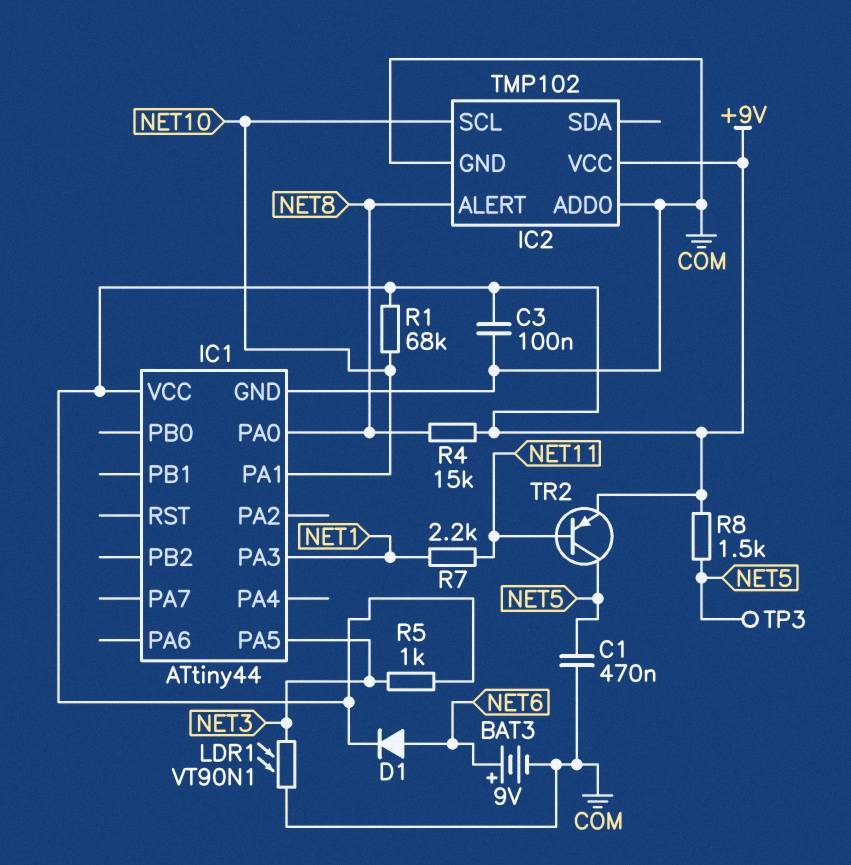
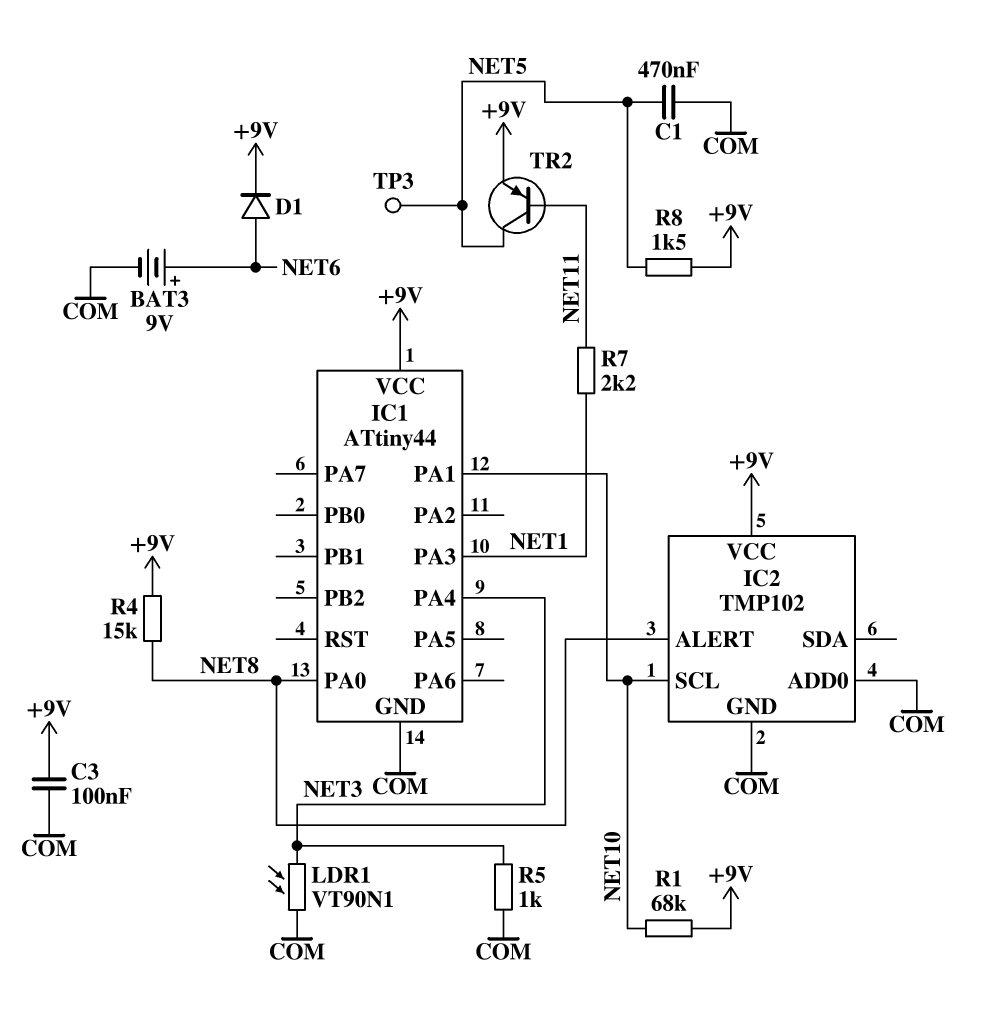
IC1 pin PA4: none -> NET3
IC1 pin PA5: NET3 -> none
R5: 1k (+9V, NET3) -> 1k (COM, NET3)

